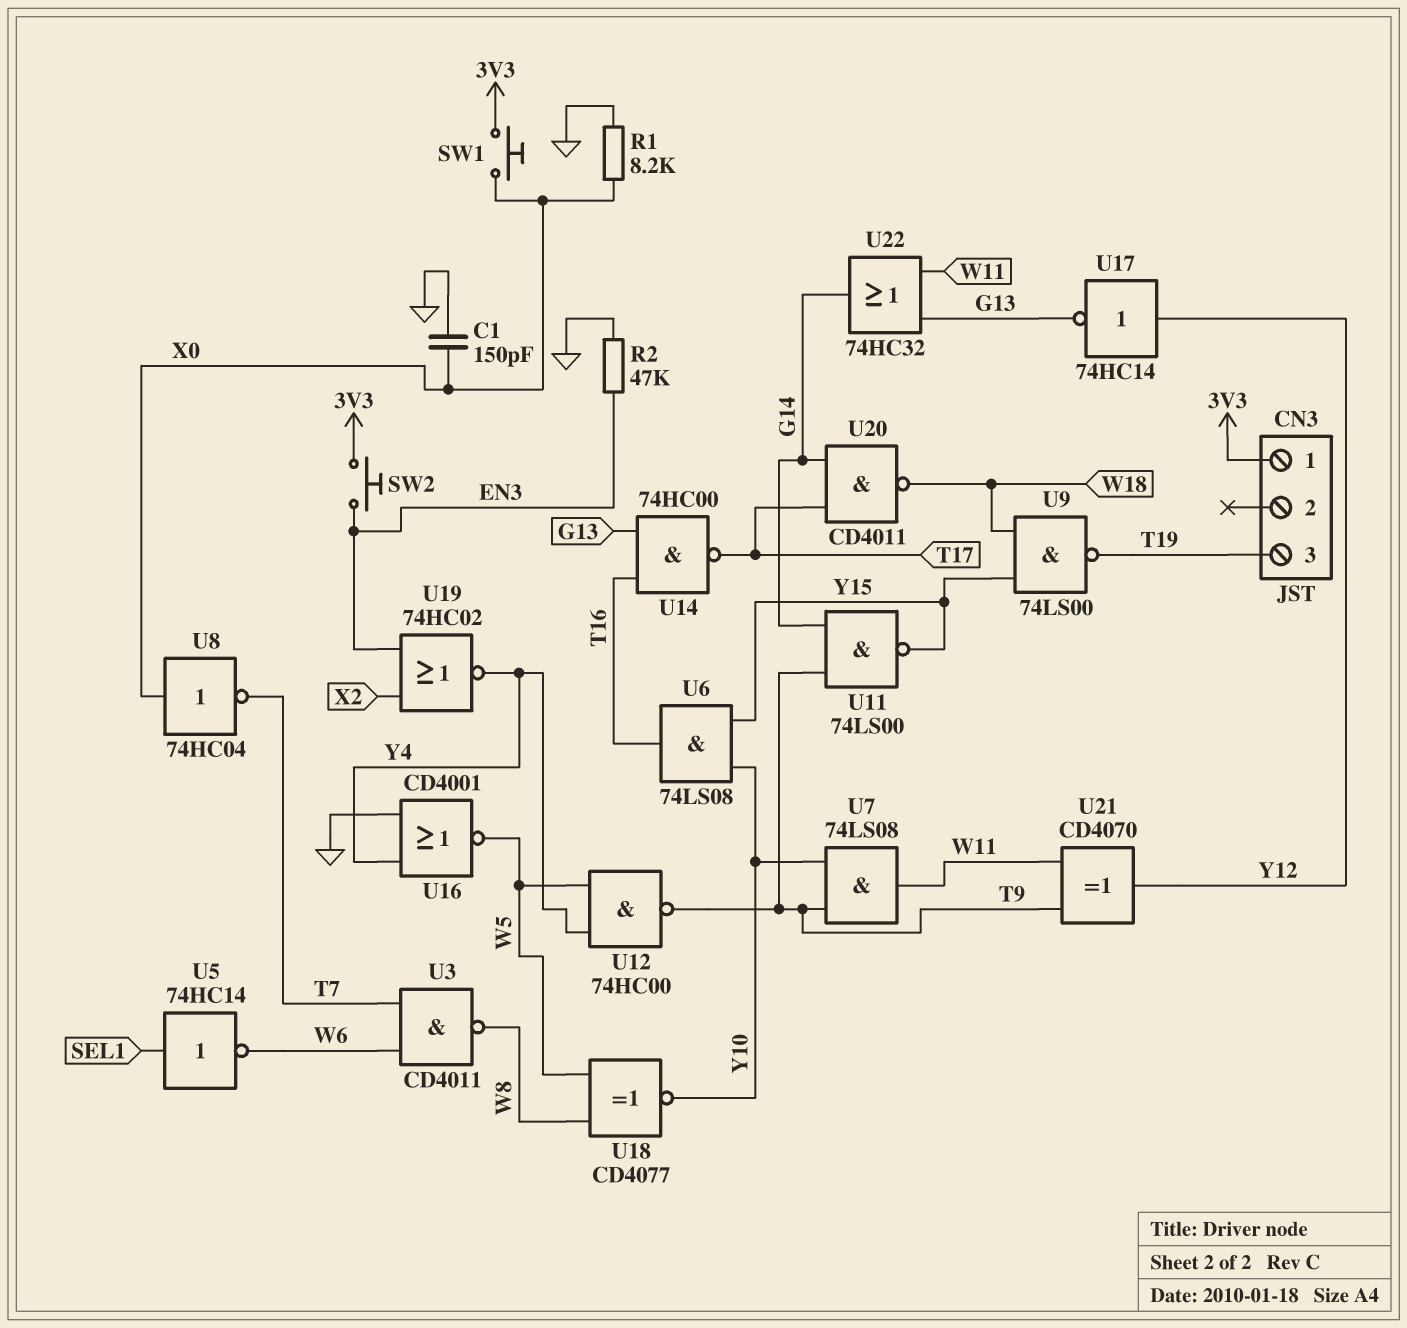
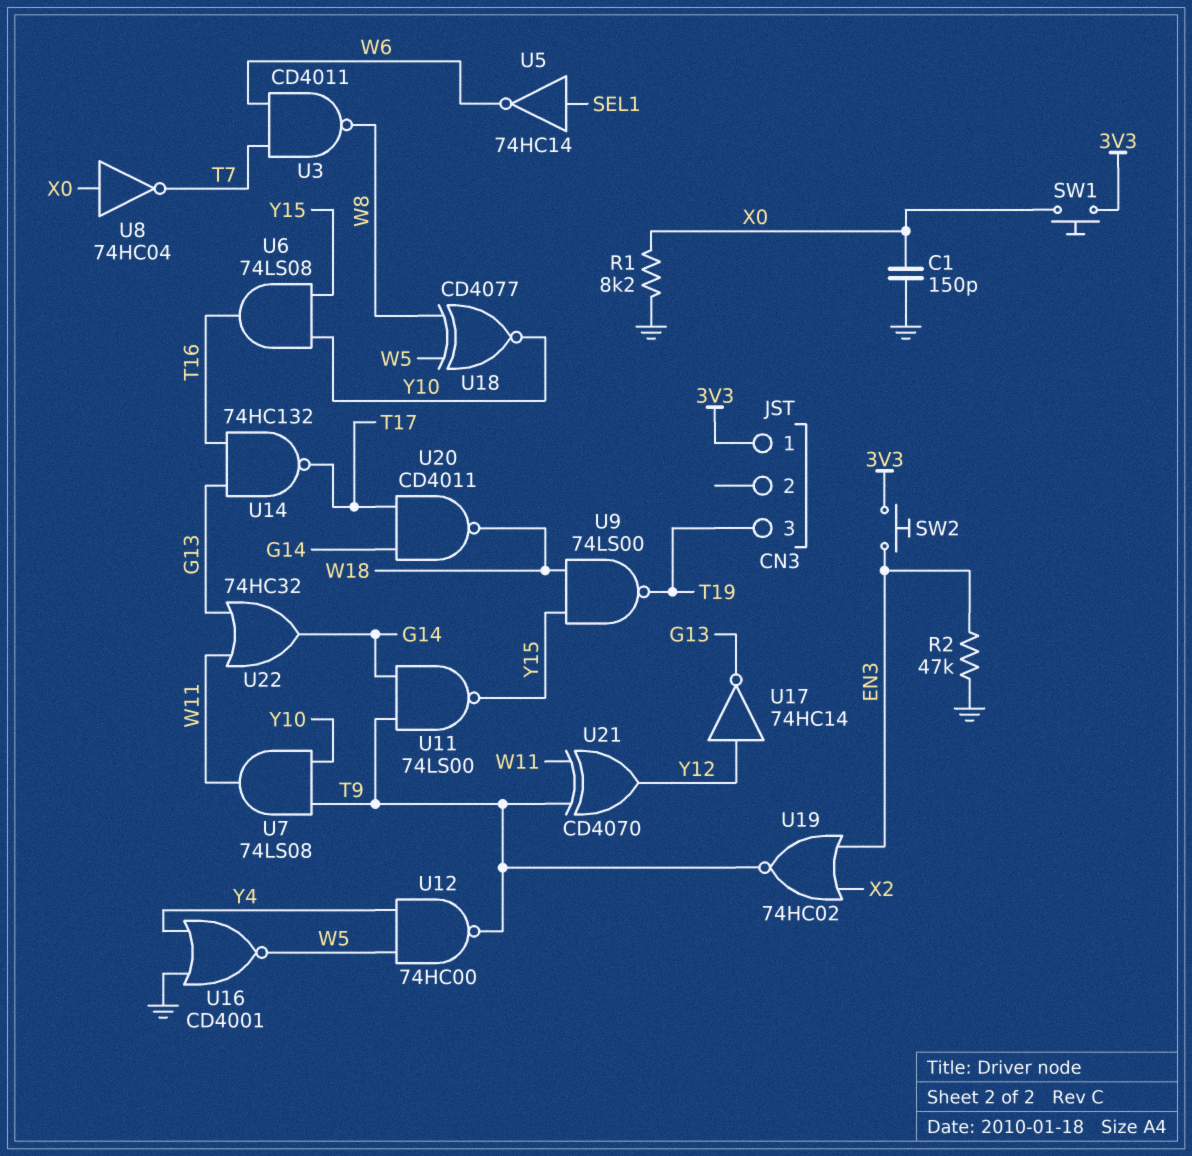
U14: NAND 74HC00 (in G13, in T16, out T17) -> NAND 74HC132 (in G13, in T16, out T17)
U19: NOR 74HC02 (in EN3, in X2, out Y4) -> NOR 74HC02 (in EN3, in X2, out T9)

